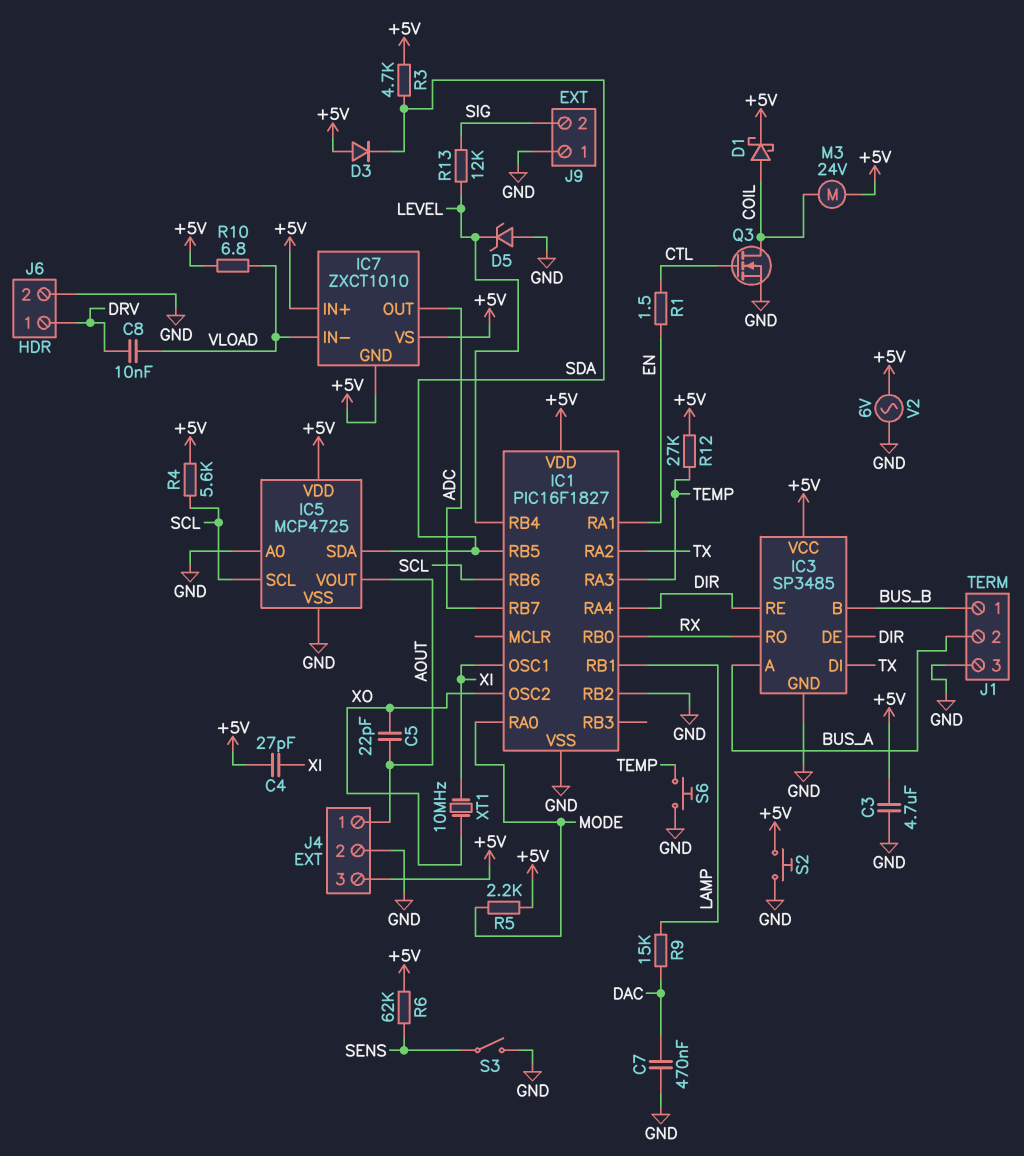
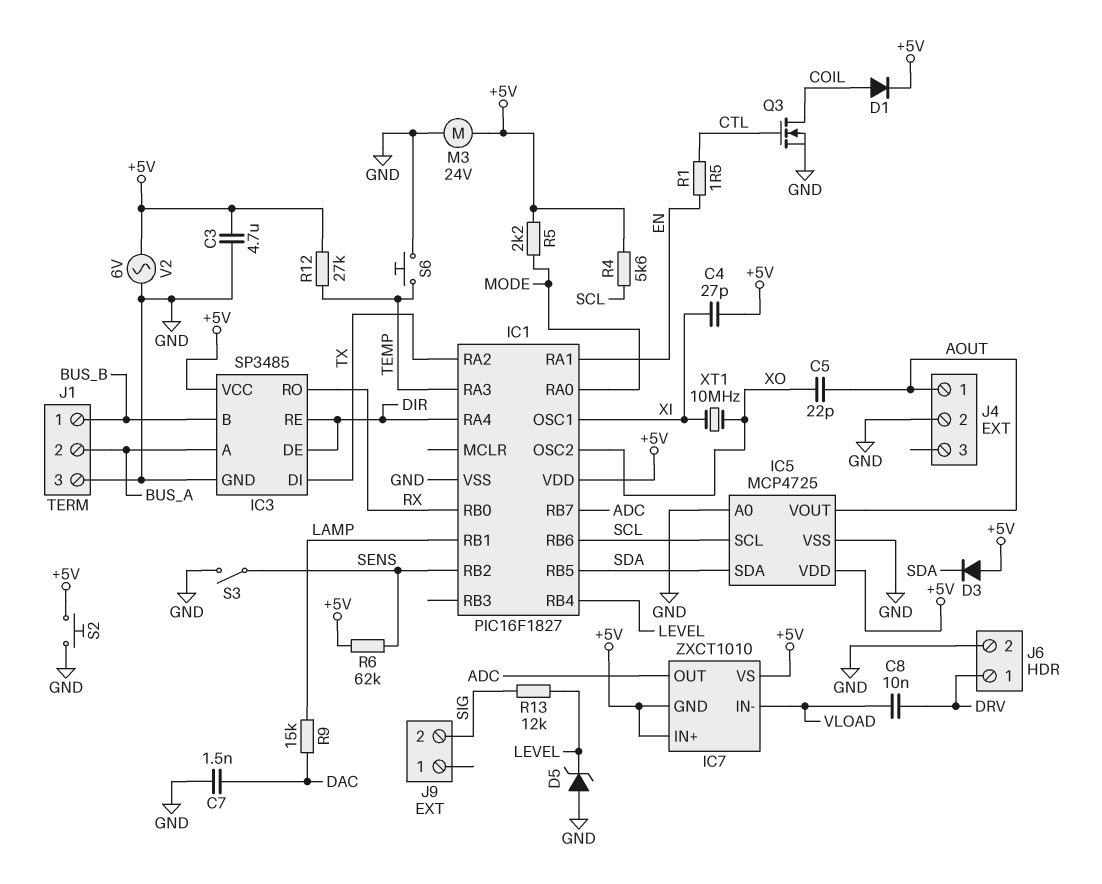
C7: 470nF (DAC, GND) -> 1.5nF (DAC, GND)
D1: schottky (A COIL, K +5V) -> diode (A COIL, K +5V)
IC1 pin RB2: GND -> SENS
J4 pin 3: +5V -> none
J9 pin 1: GND -> none
M3: motor 24V (+5V, COIL) -> motor 24V (+5V, GND)
R3: 4.7k (+5V, SDA) -> none
R10: 6.8 (+5V, VLOAD) -> none

